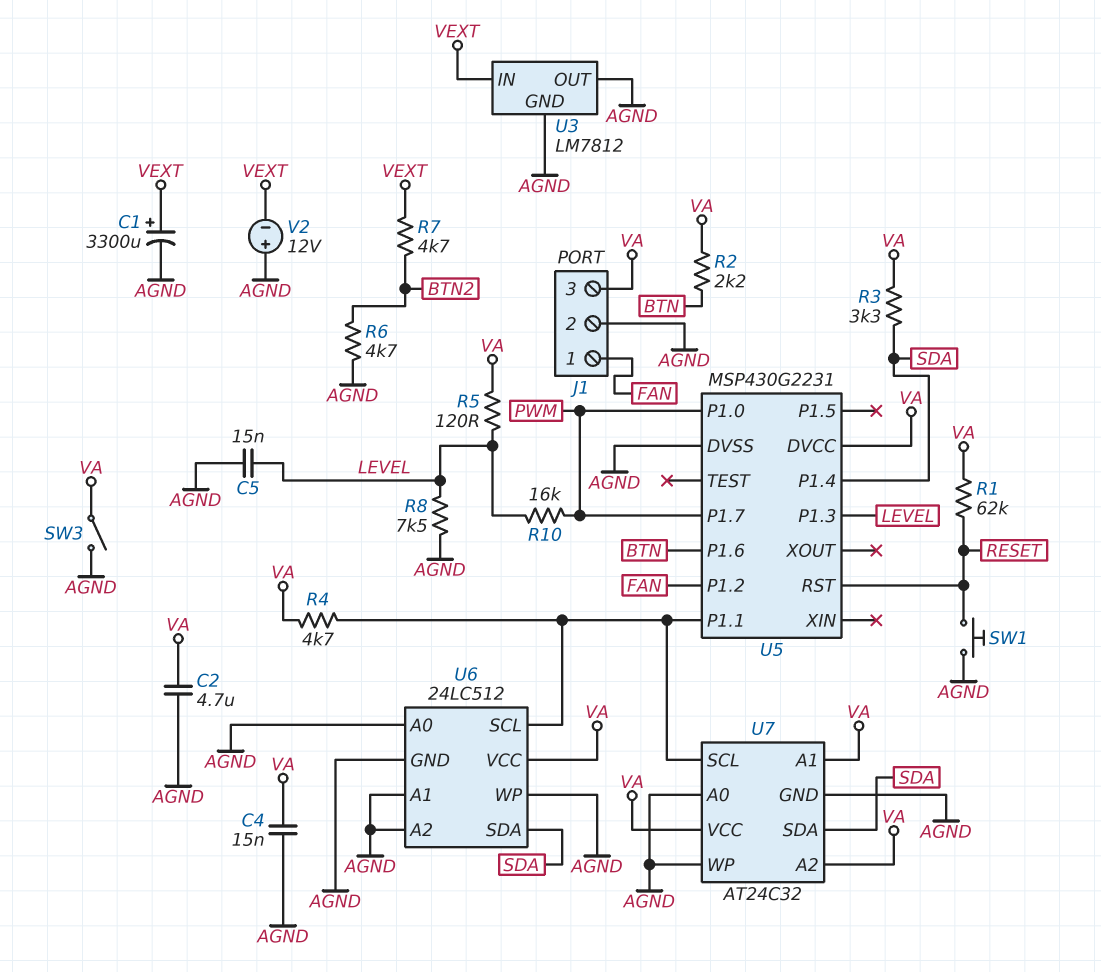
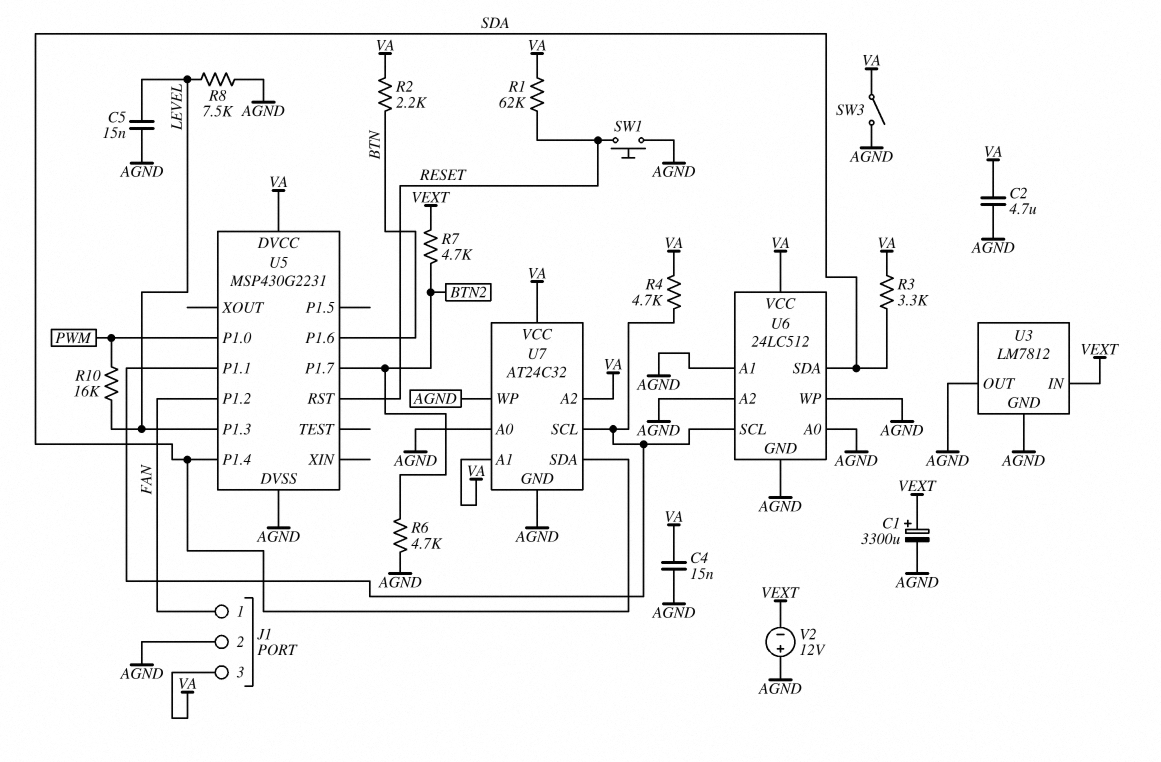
R5: 120 (LEVEL, VA) -> none
U5 pin P1.7: PWM -> BTN2

